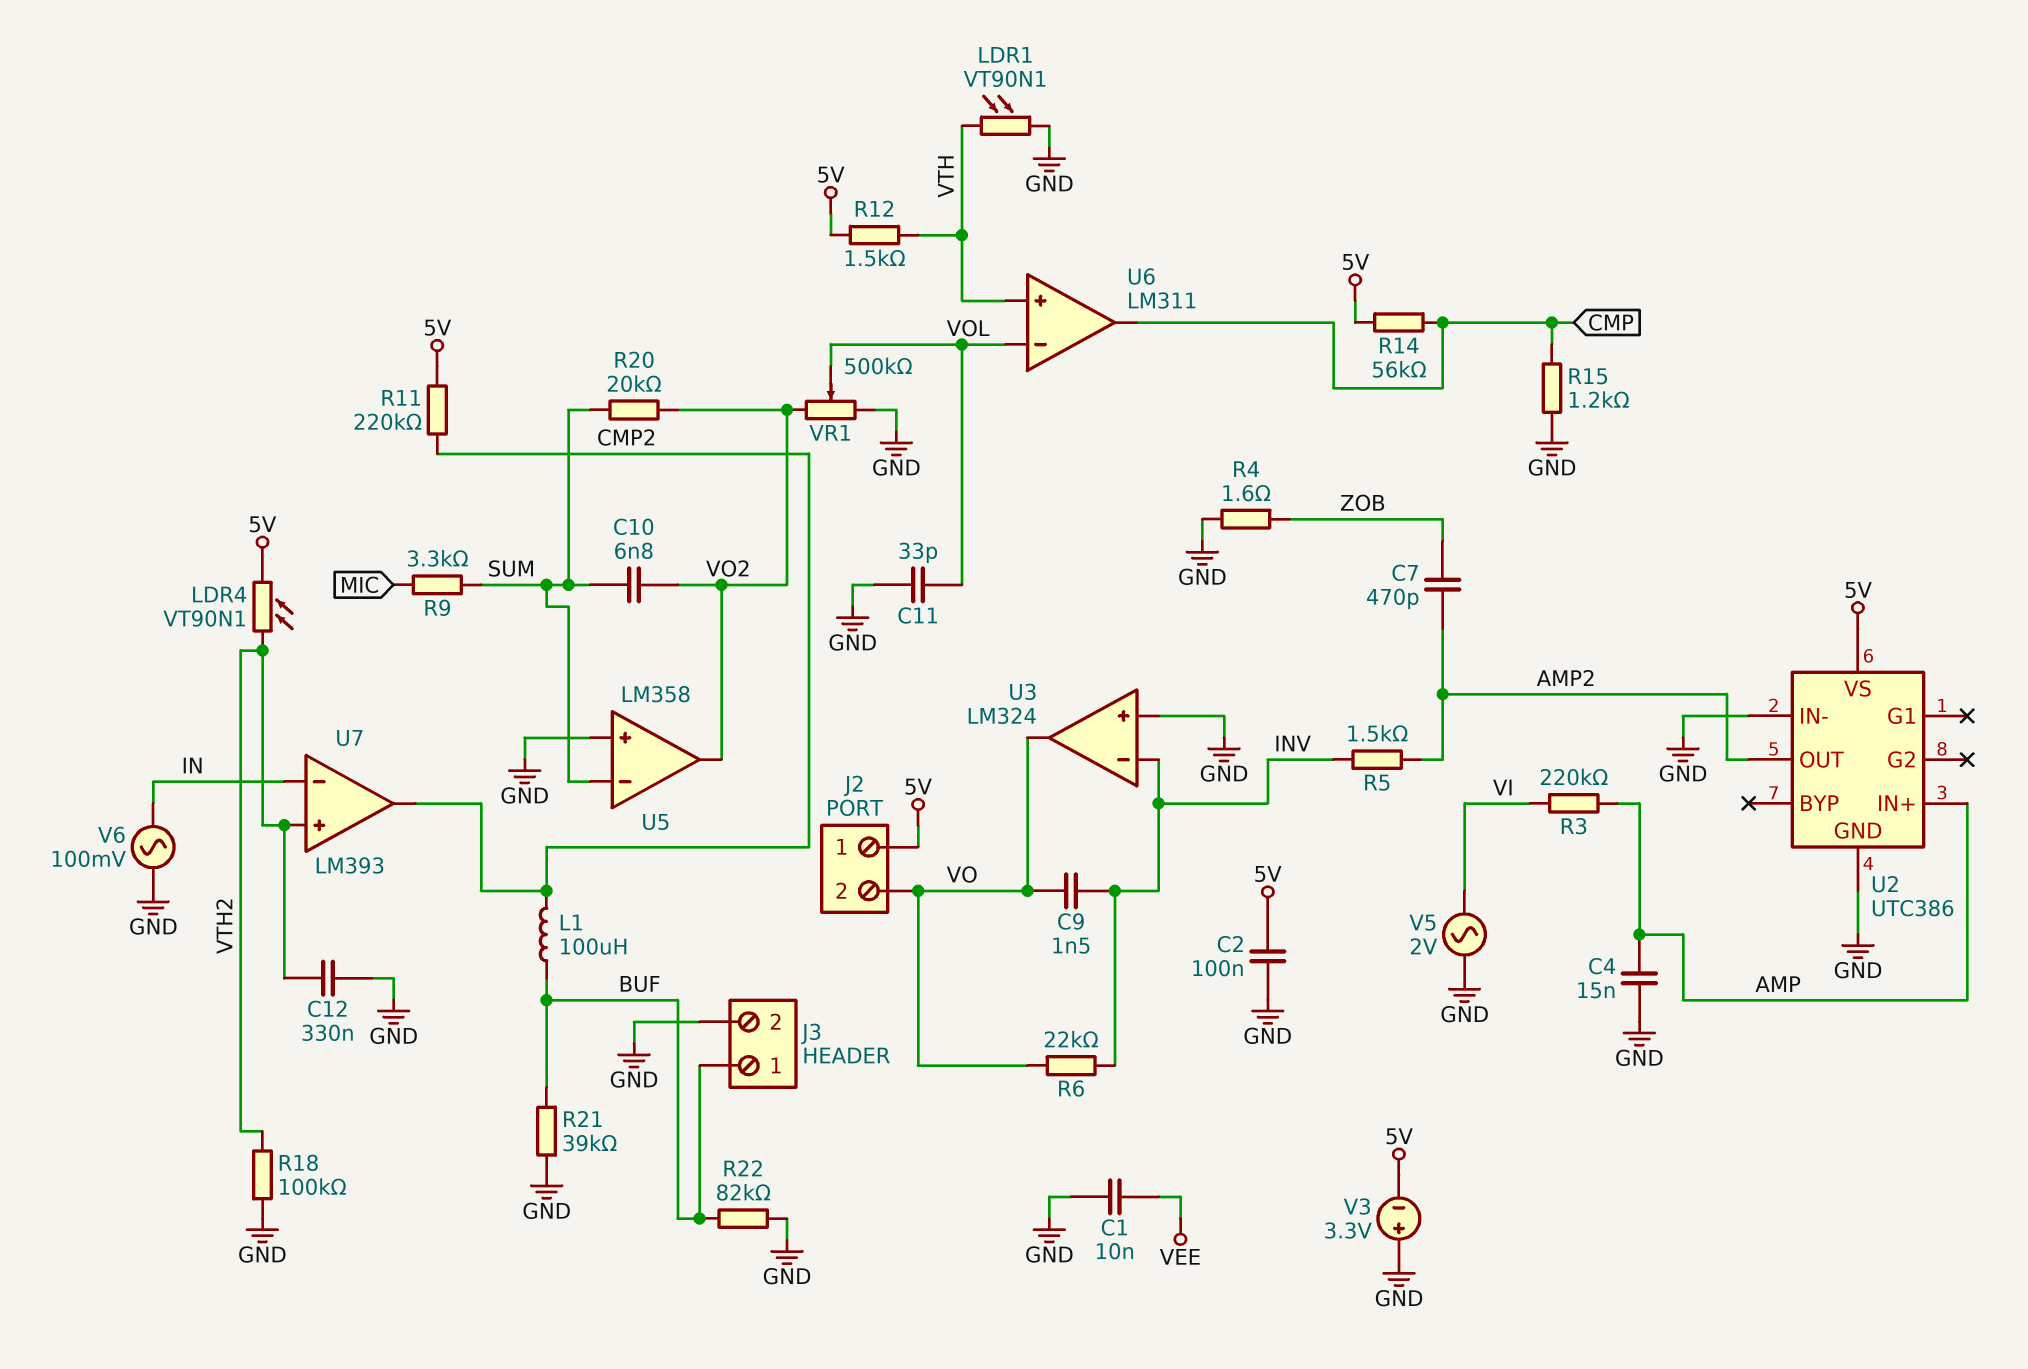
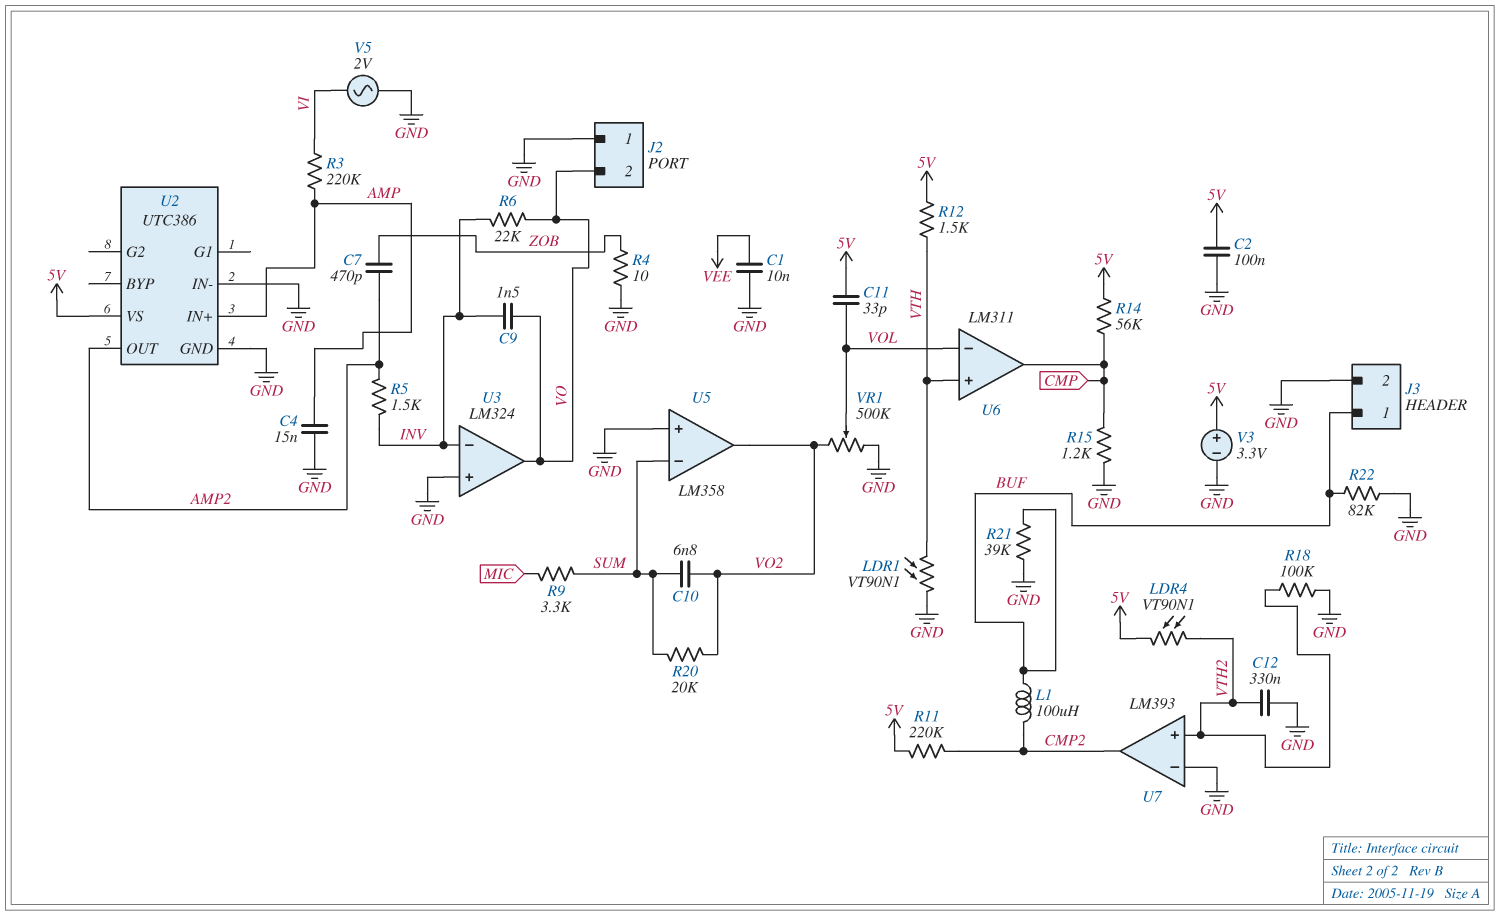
C11: 33pF (GND, VOL) -> 33pF (5V, VOL)
J2 pin 1: 5V -> GND
R4: 1.6 (GND, ZOB) -> 10 (GND, ZOB)
U7 pin in-: IN -> GND
V3: 3.3V (plus GND, minus 5V) -> 3.3V (plus 5V, minus GND)
V6: AC 100mV (GND, IN) -> none

